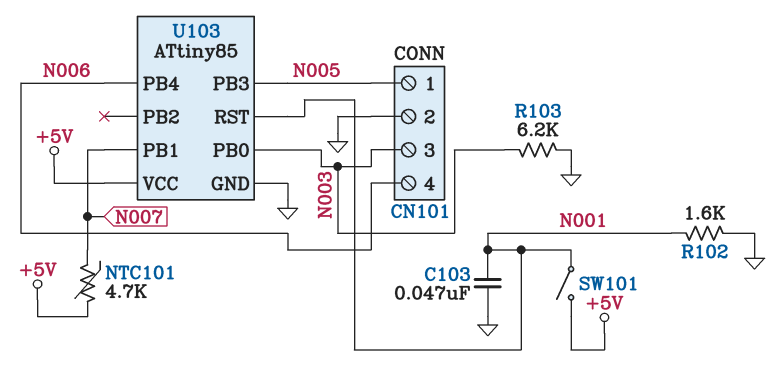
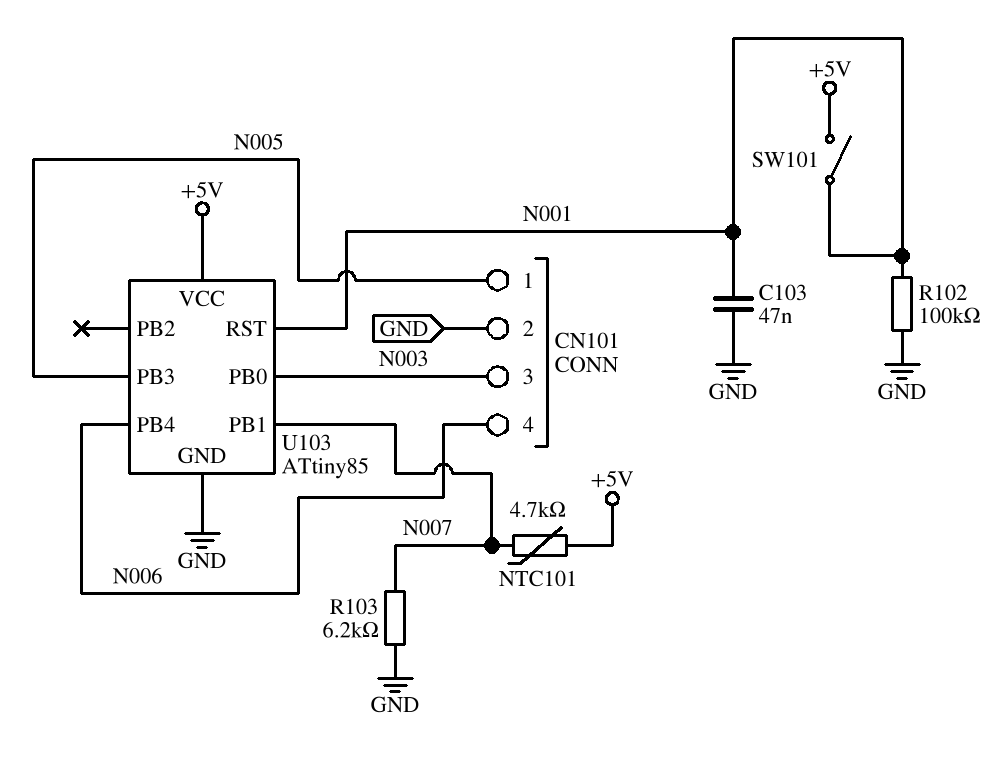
R102: 1.6k (GND, N001) -> 100k (GND, N001)
R103: 6.2k (GND, N003) -> 6.2k (GND, N007)

